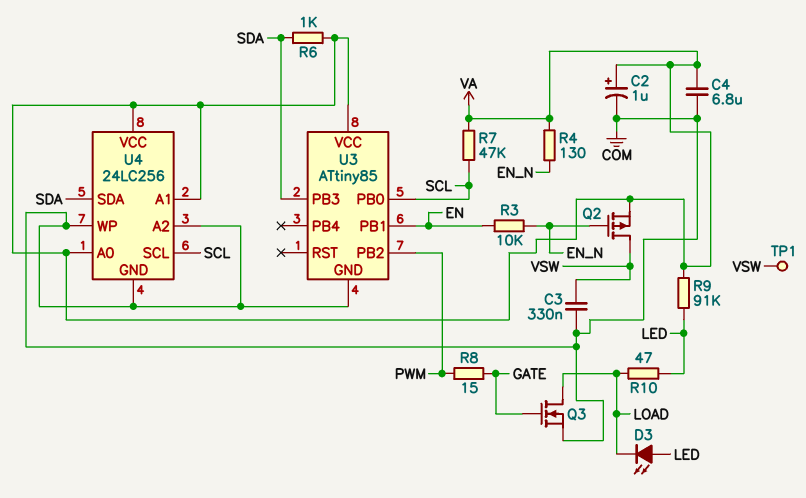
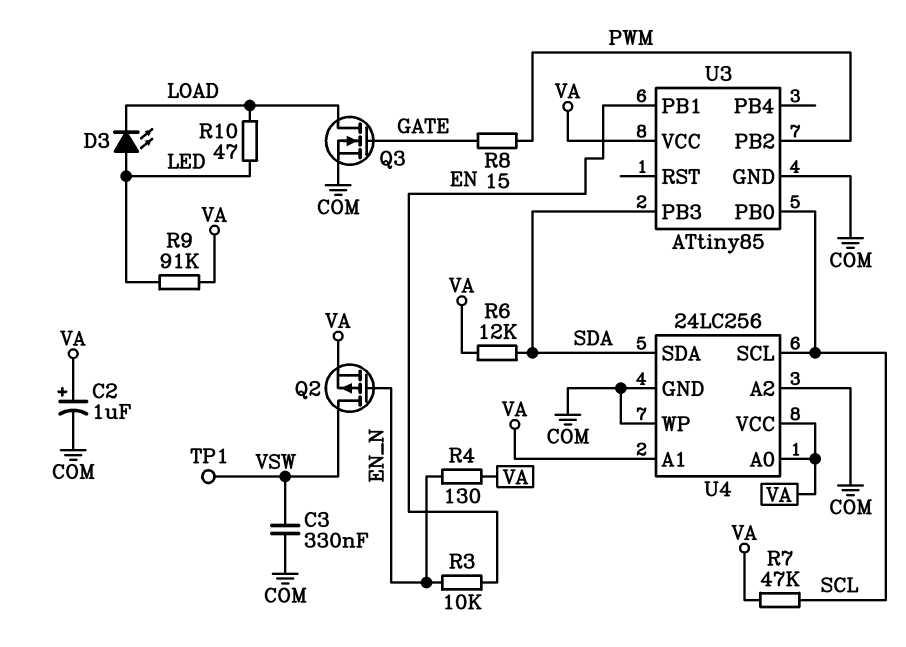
C4: 6.8uF (COM, VA) -> none
R6: 1k (SDA, VA) -> 12k (SDA, VA)

